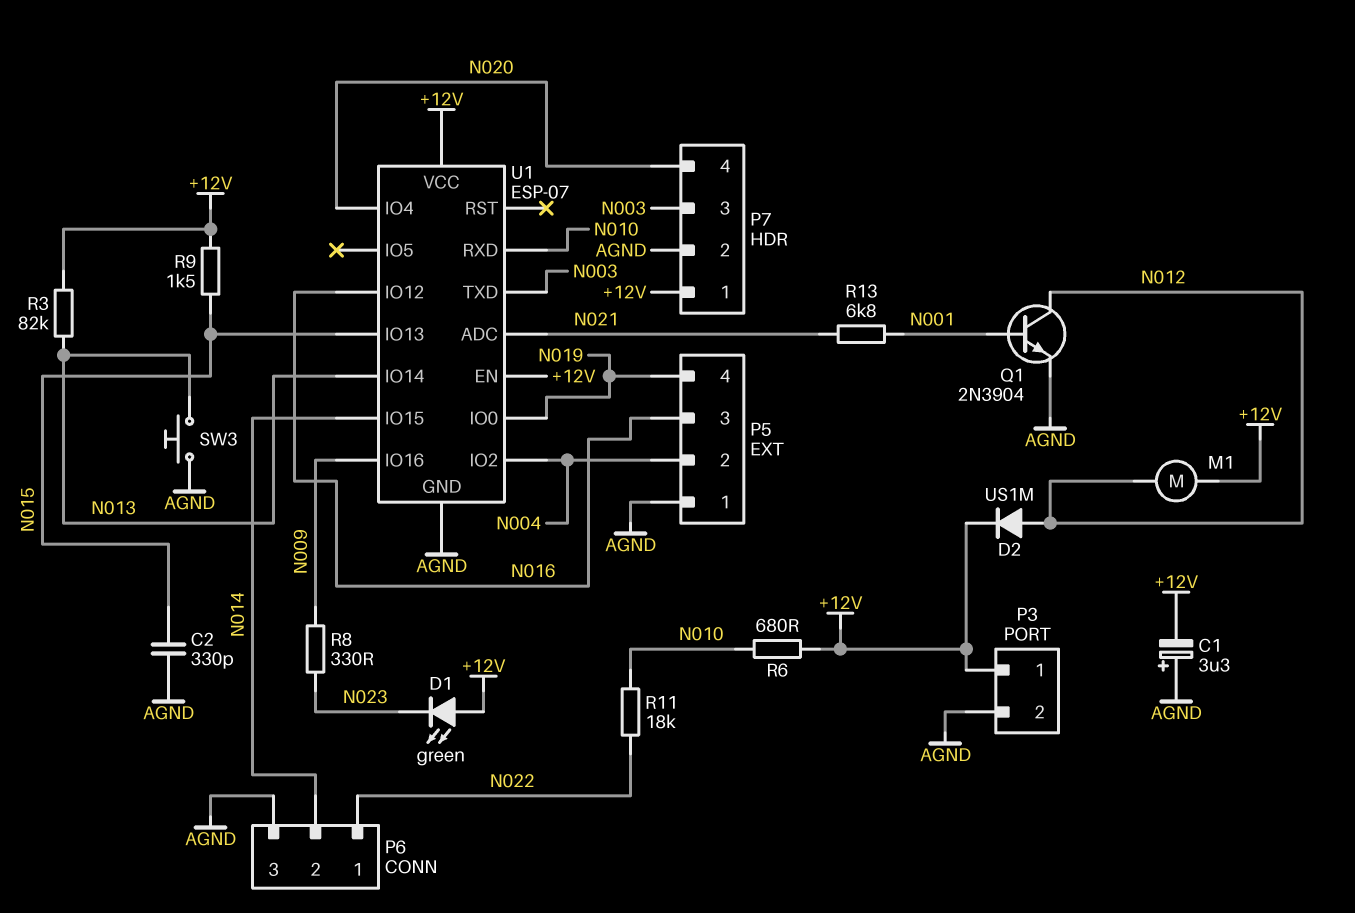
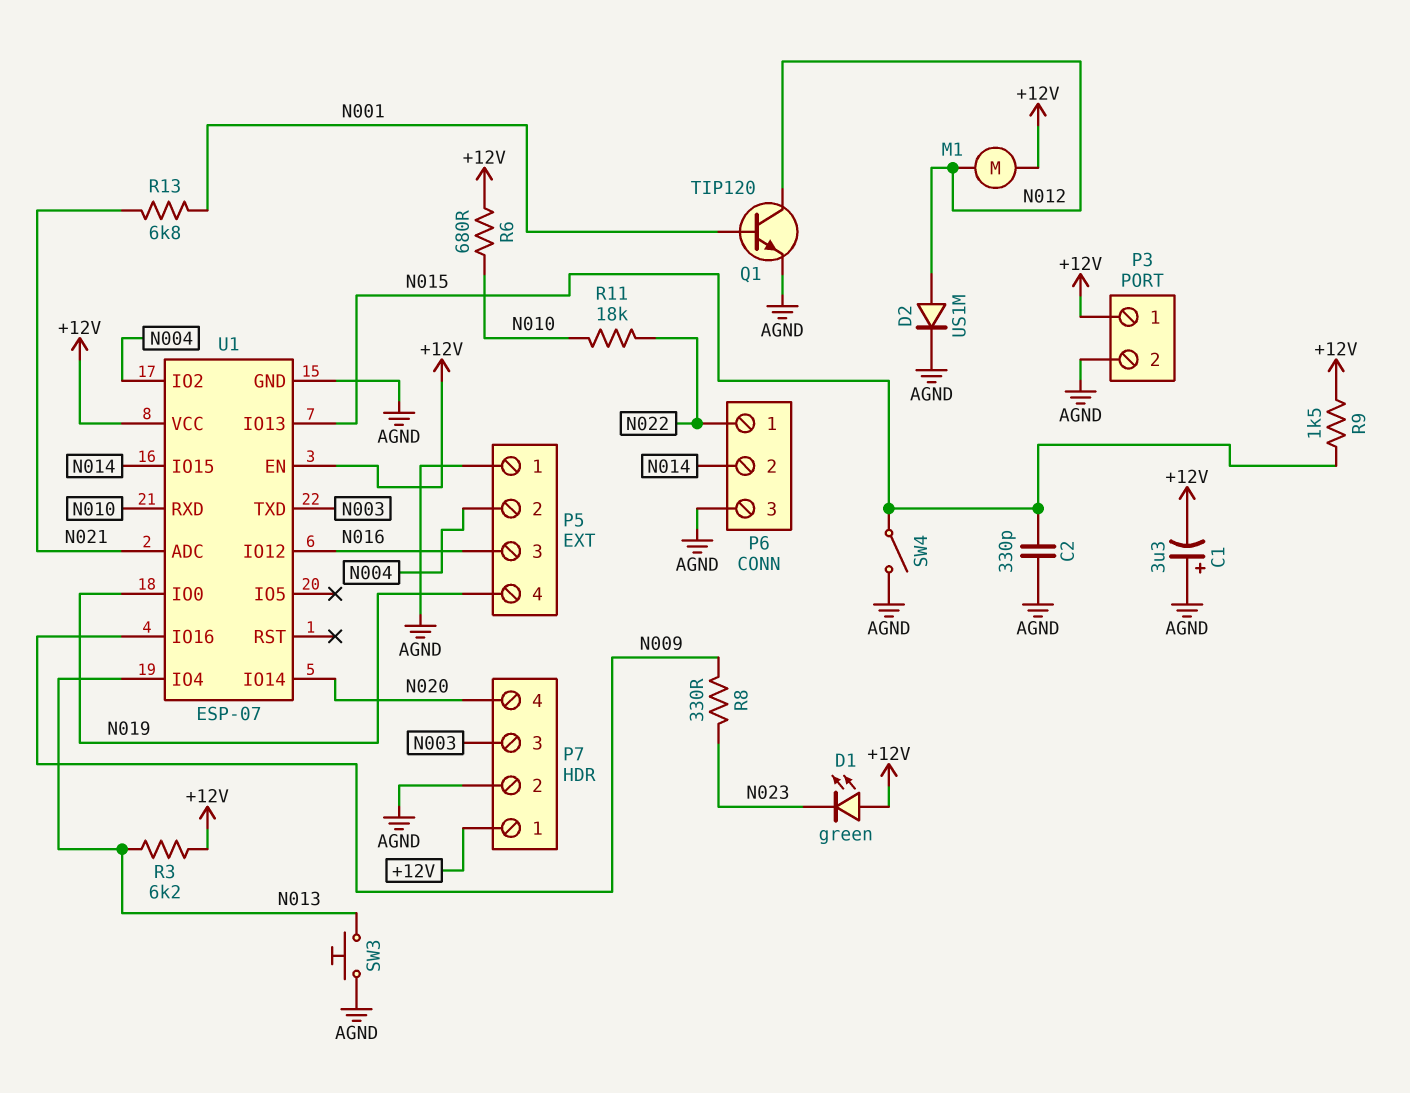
D2: diode US1M (A N012, K +12V) -> diode US1M (A N012, K AGND)
Q1: NPN 2N3904 (B N001, C N012, E AGND) -> NPN TIP120 (B N001, C N012, E AGND)
R3: 82k (+12V, N013) -> 6.2k (+12V, N013)
SW4: none -> switch (AGND, N015)
U1 pin IO4: N020 -> N013
U1 pin IO14: N013 -> N020

